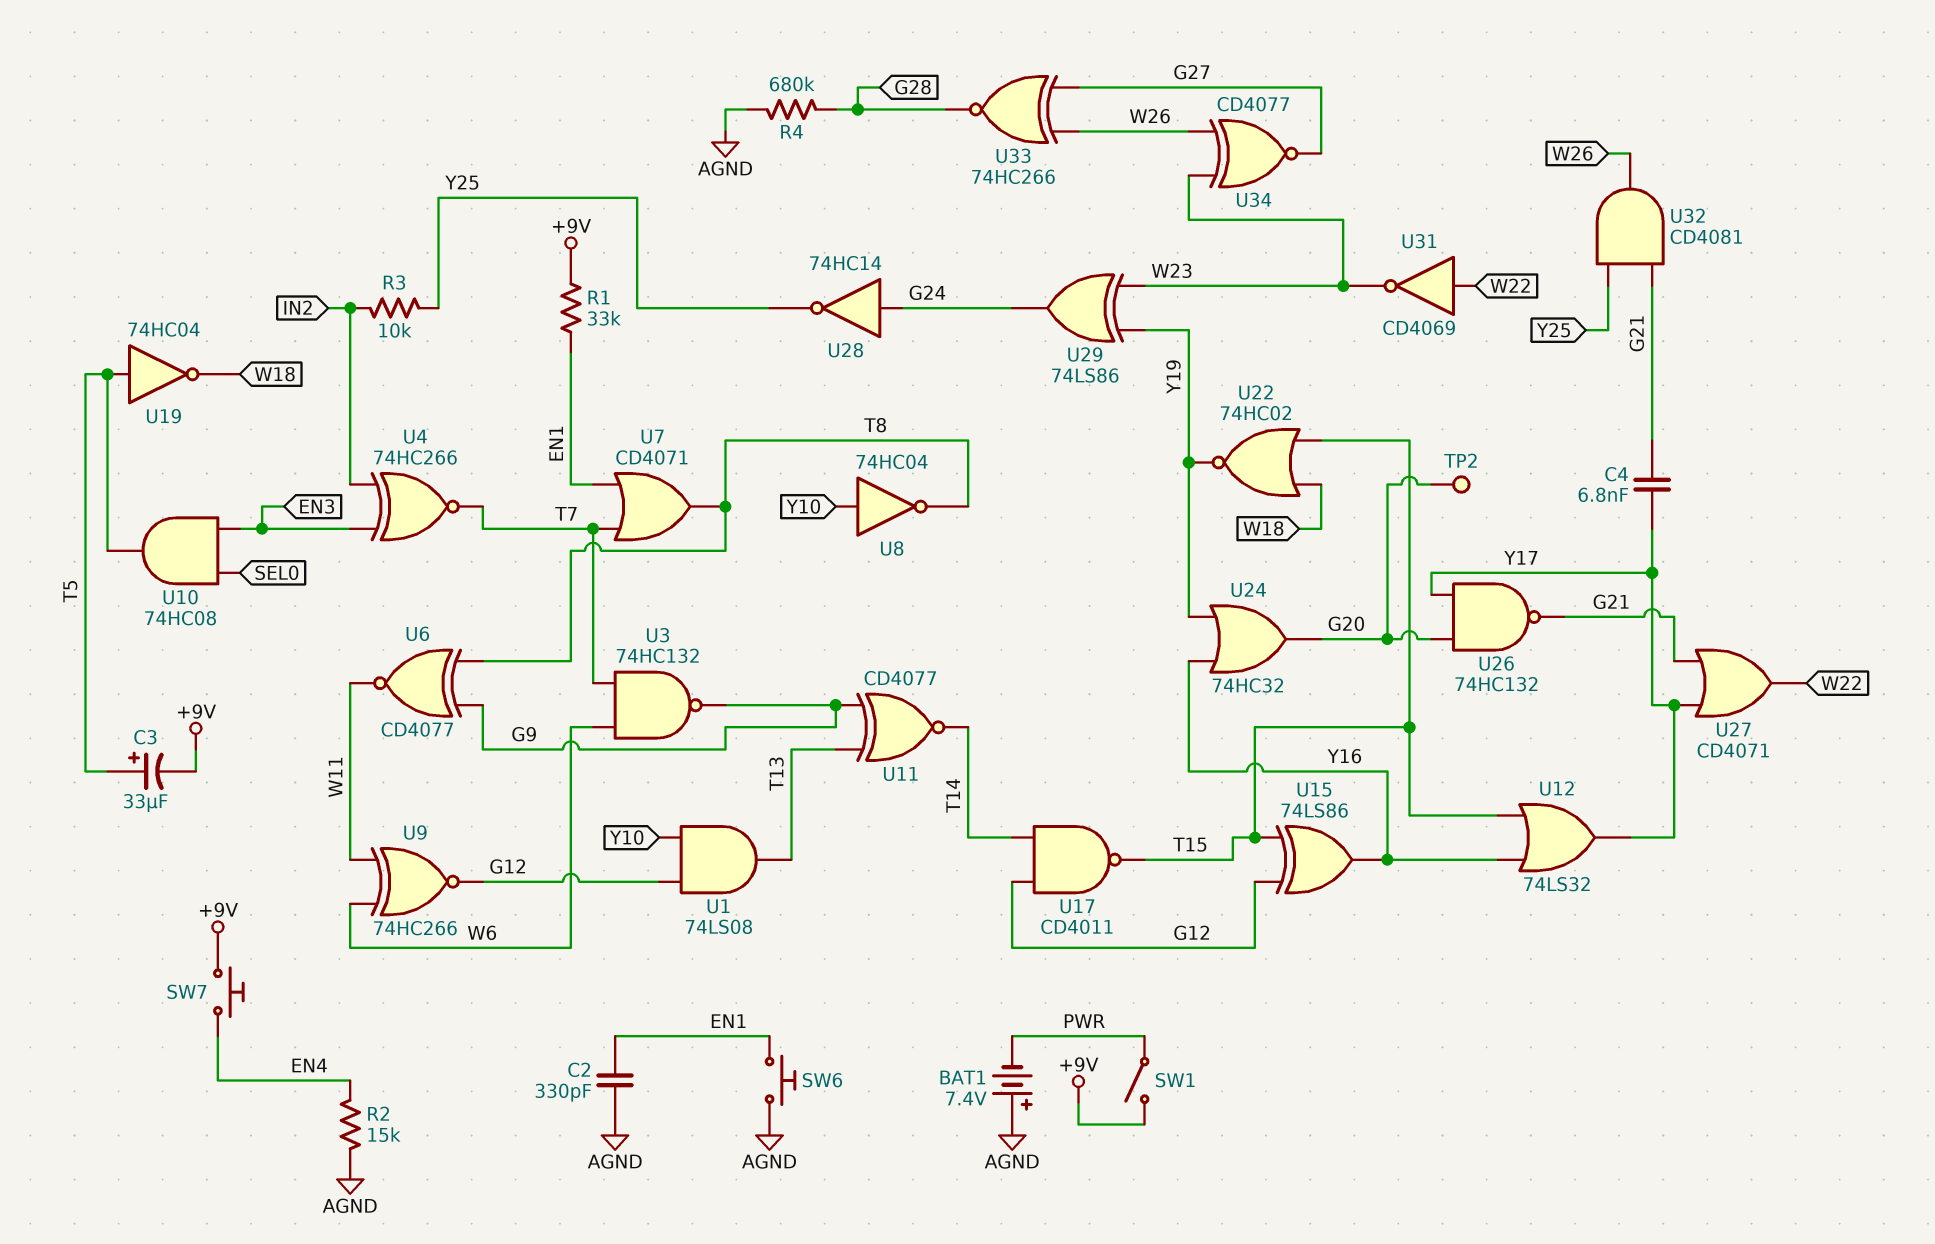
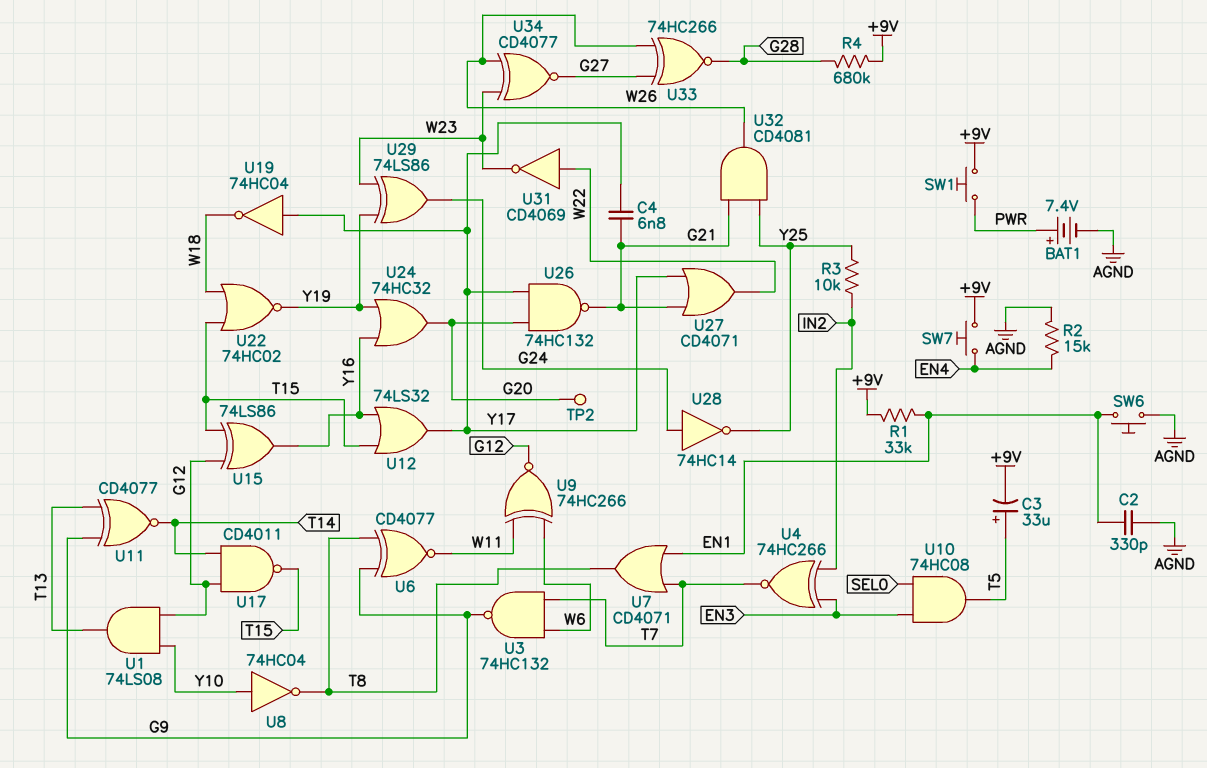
BAT1: 7.4V (plus AGND, minus PWR) -> 7.4V (plus PWR, minus AGND)
R4: 680k (AGND, G28) -> 680k (+9V, G28)
SW1: switch (+9V, PWR) -> button (+9V, PWR)
U19: NOT 74HC04 (in T5, out W18) -> NOT 74HC04 (in Y17, out W18)

